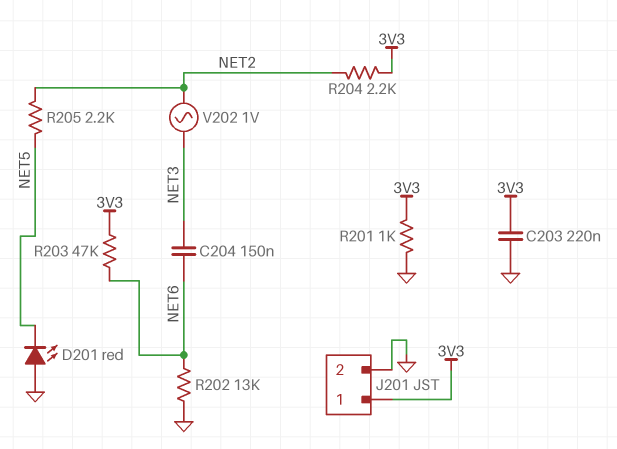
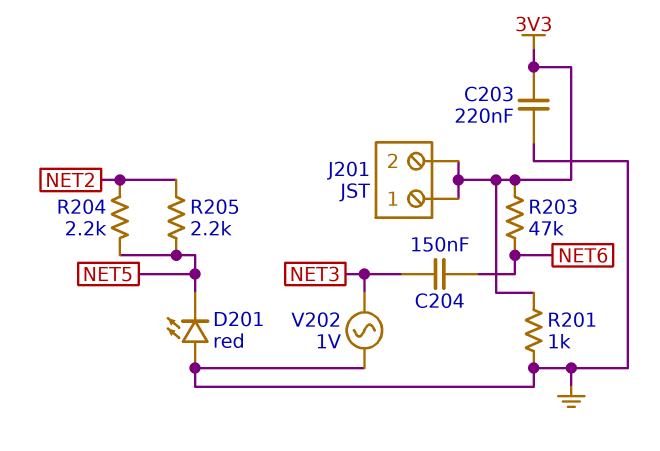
J201 pin 2: GND -> 3V3
R202: 13k (GND, NET6) -> none
R204: 2.2k (3V3, NET2) -> 2.2k (NET2, NET5)
V202: AC 1V (NET2, NET3) -> AC 1V (GND, NET3)

